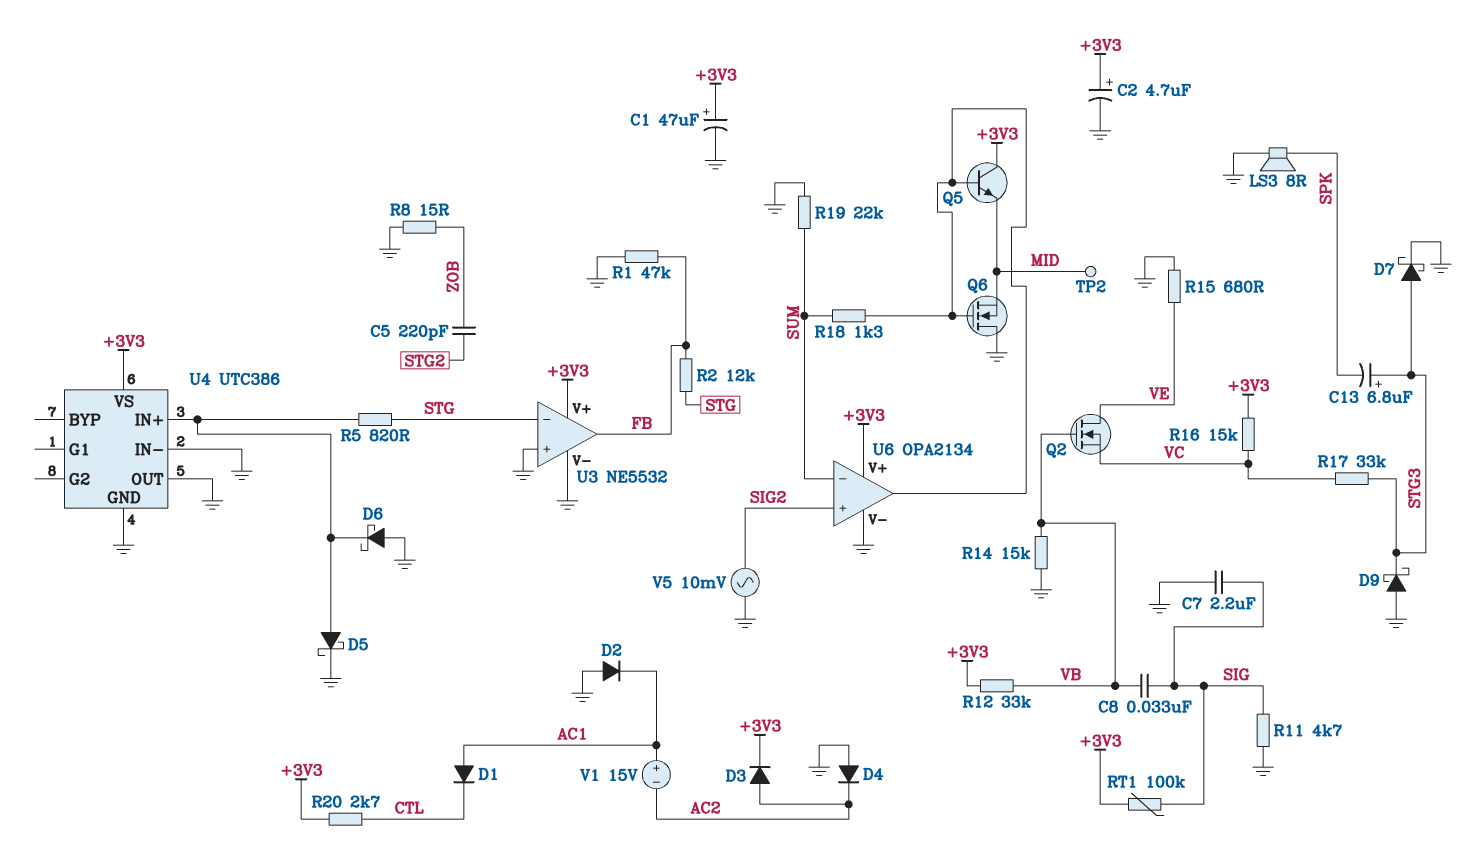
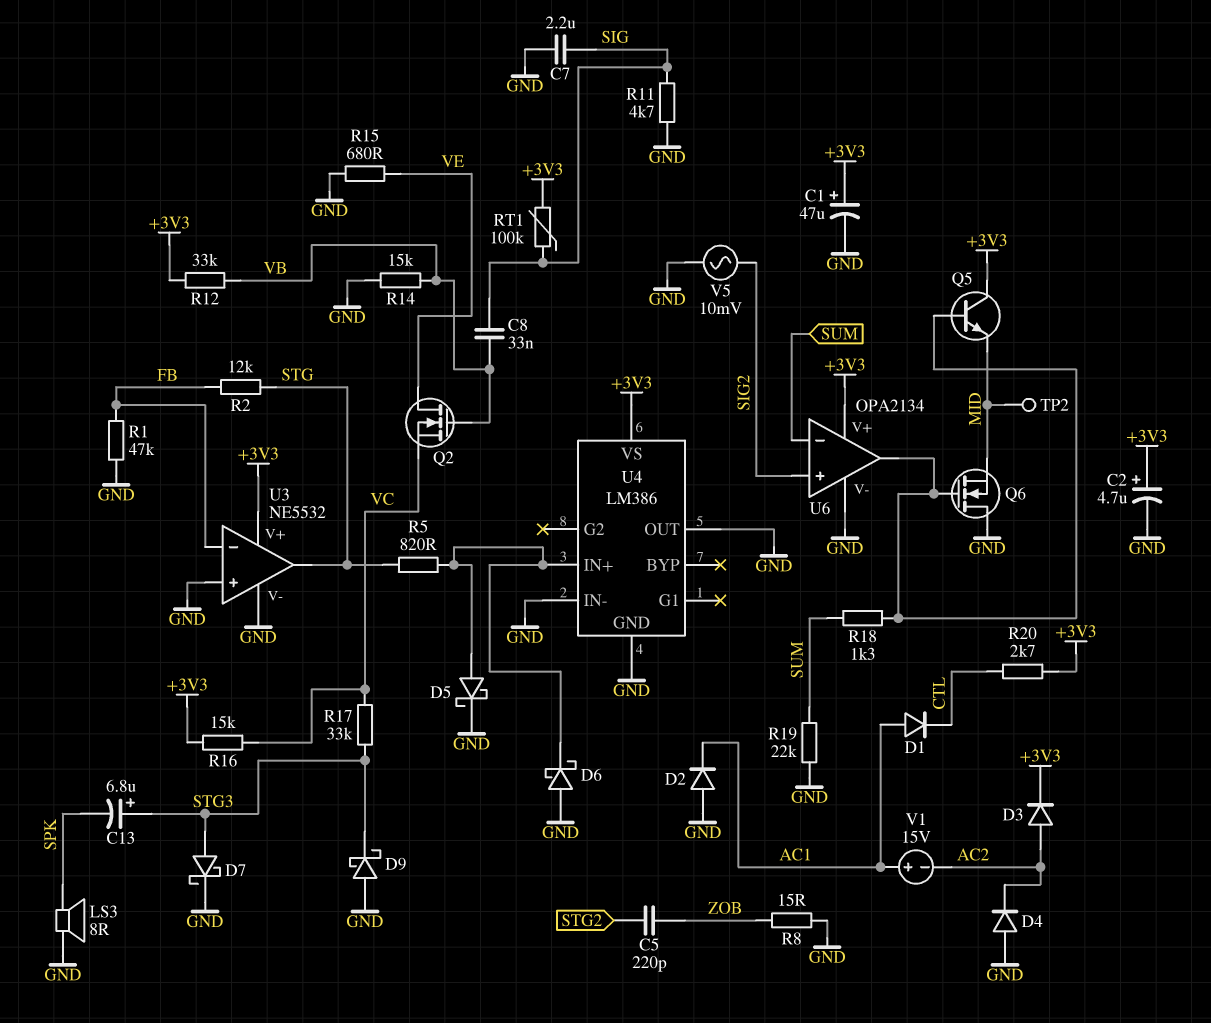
U3 pin in-: STG -> FB
U3 pin out: FB -> STG
U4: UTC386 -> LM386

